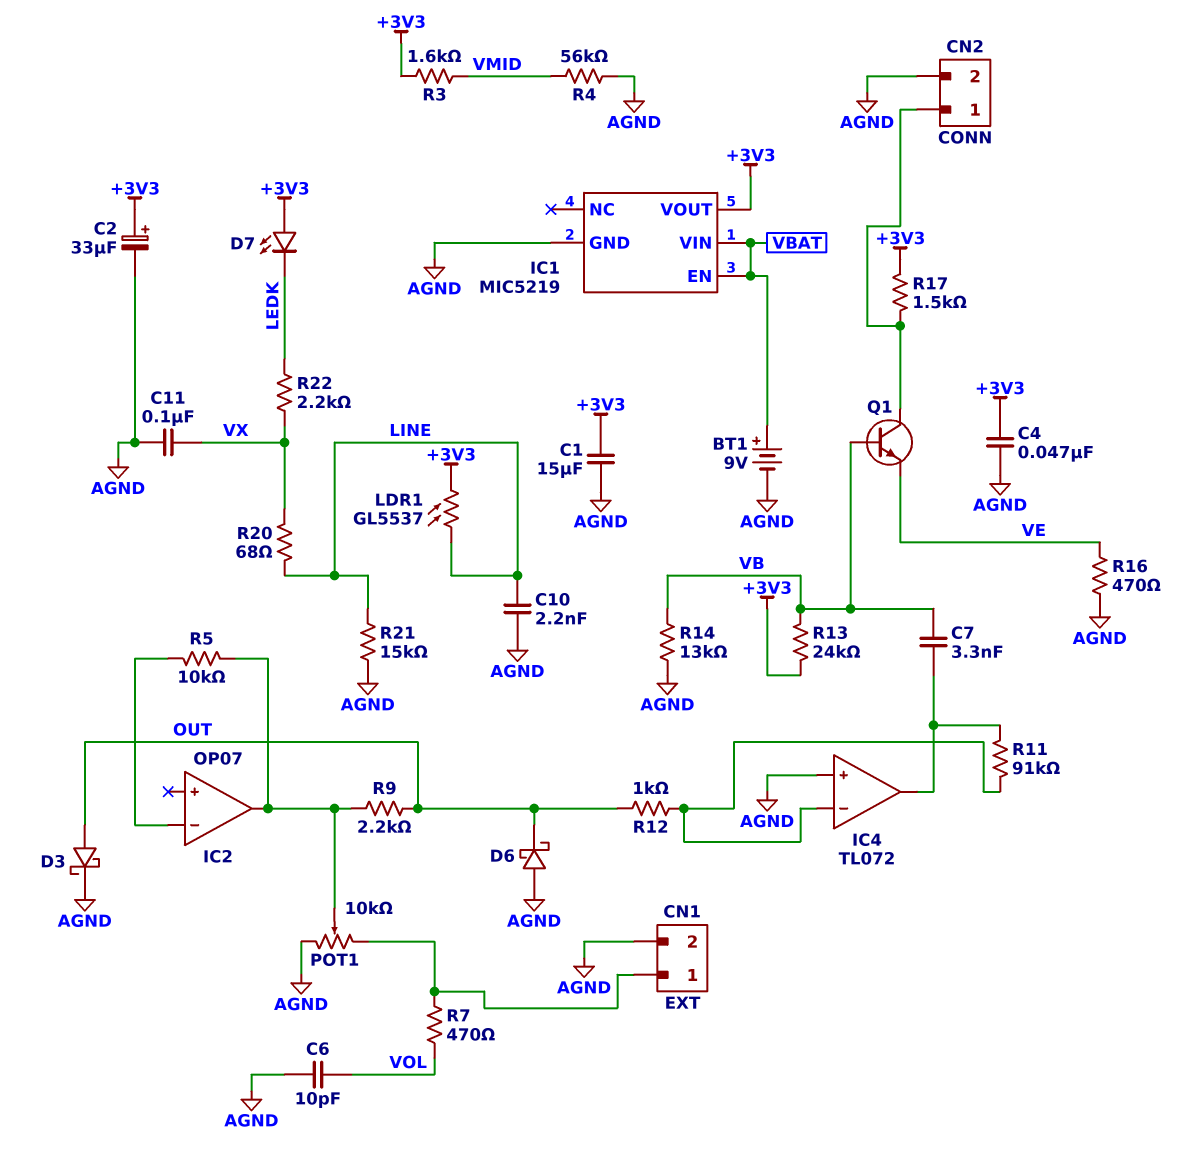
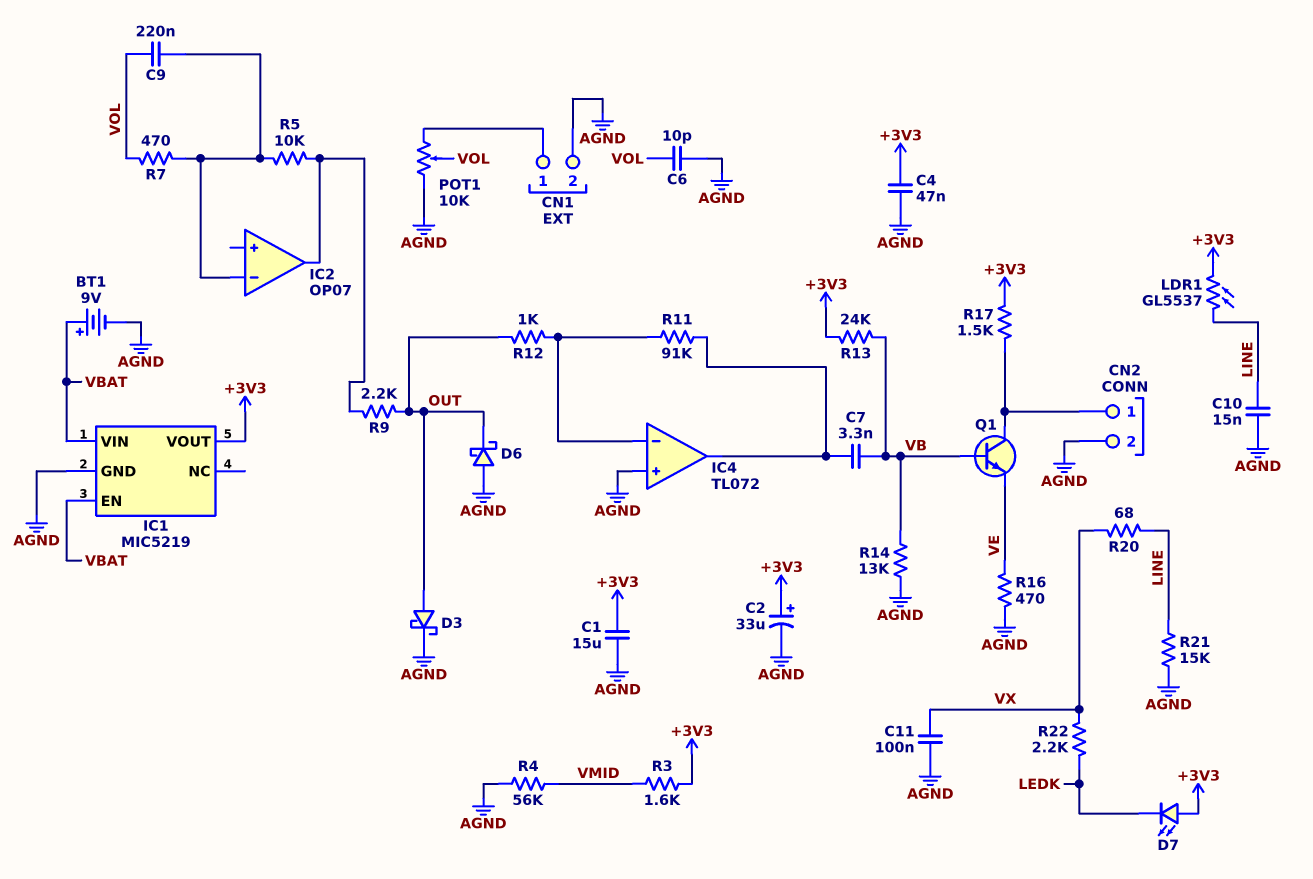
C9: none -> 220nF (IC2/in-, VOL)
C10: 2.2nF (AGND, LINE) -> 15nF (AGND, LINE)
POT1: 10k (AGND, CN1/1, wiper IC2/out) -> 10k (AGND, CN1/1, wiper VOL)
R7: 470 (CN1/1, VOL) -> 470 (IC2/in-, VOL)

